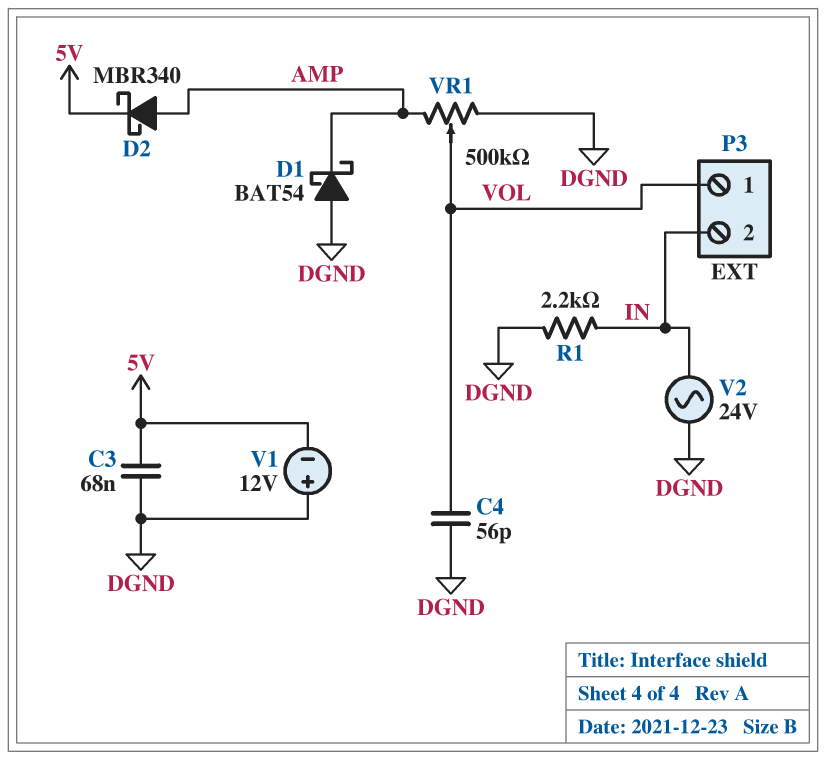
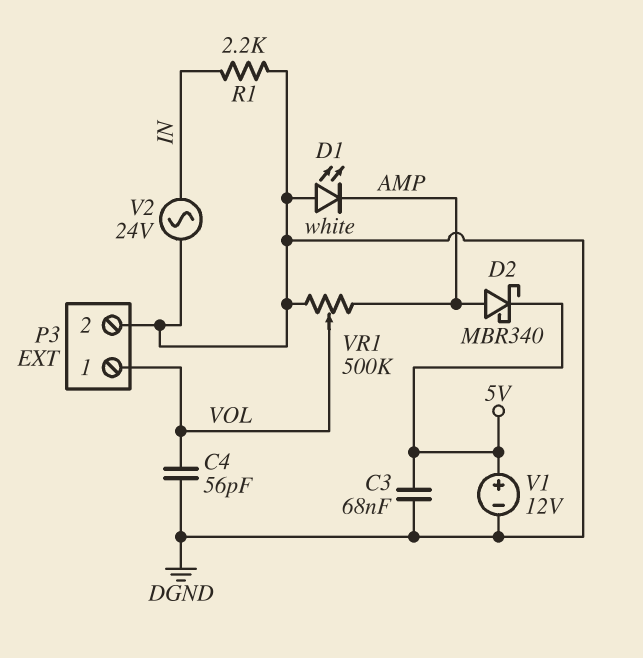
D1: schottky BAT54 (A DGND, K AMP) -> LED white (A DGND, K AMP)
P3 pin 2: IN -> DGND
V1: 12V (plus DGND, minus 5V) -> 12V (plus 5V, minus DGND)

